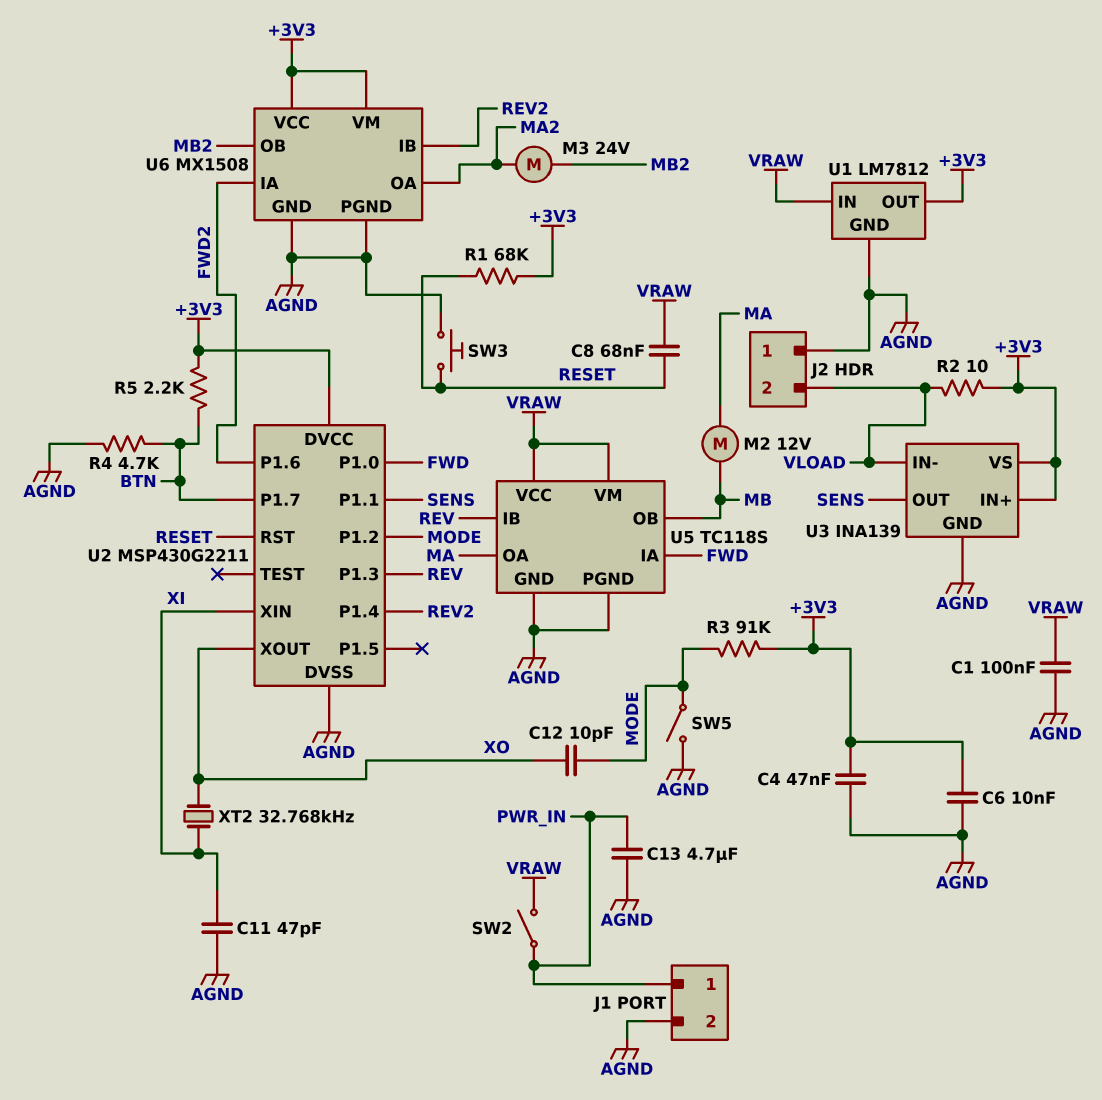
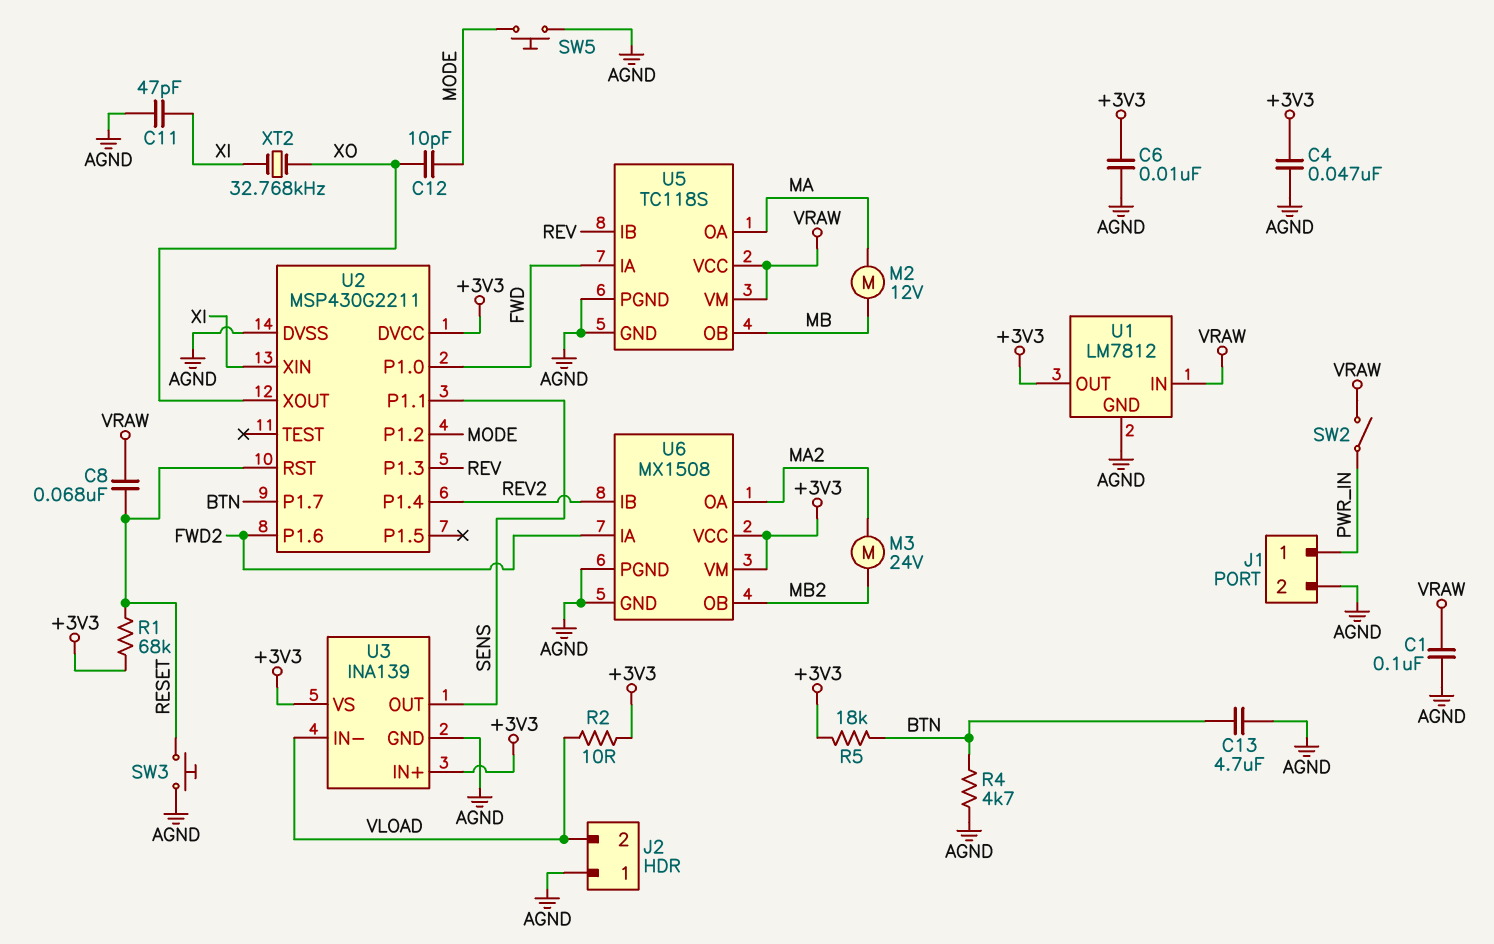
C13: 4.7uF (AGND, PWR_IN) -> 4.7uF (AGND, BTN)
R3: 91k (+3V3, MODE) -> none
R5: 2.2k (+3V3, BTN) -> 18k (+3V3, BTN)
SW5: switch (AGND, MODE) -> button (AGND, MODE)

